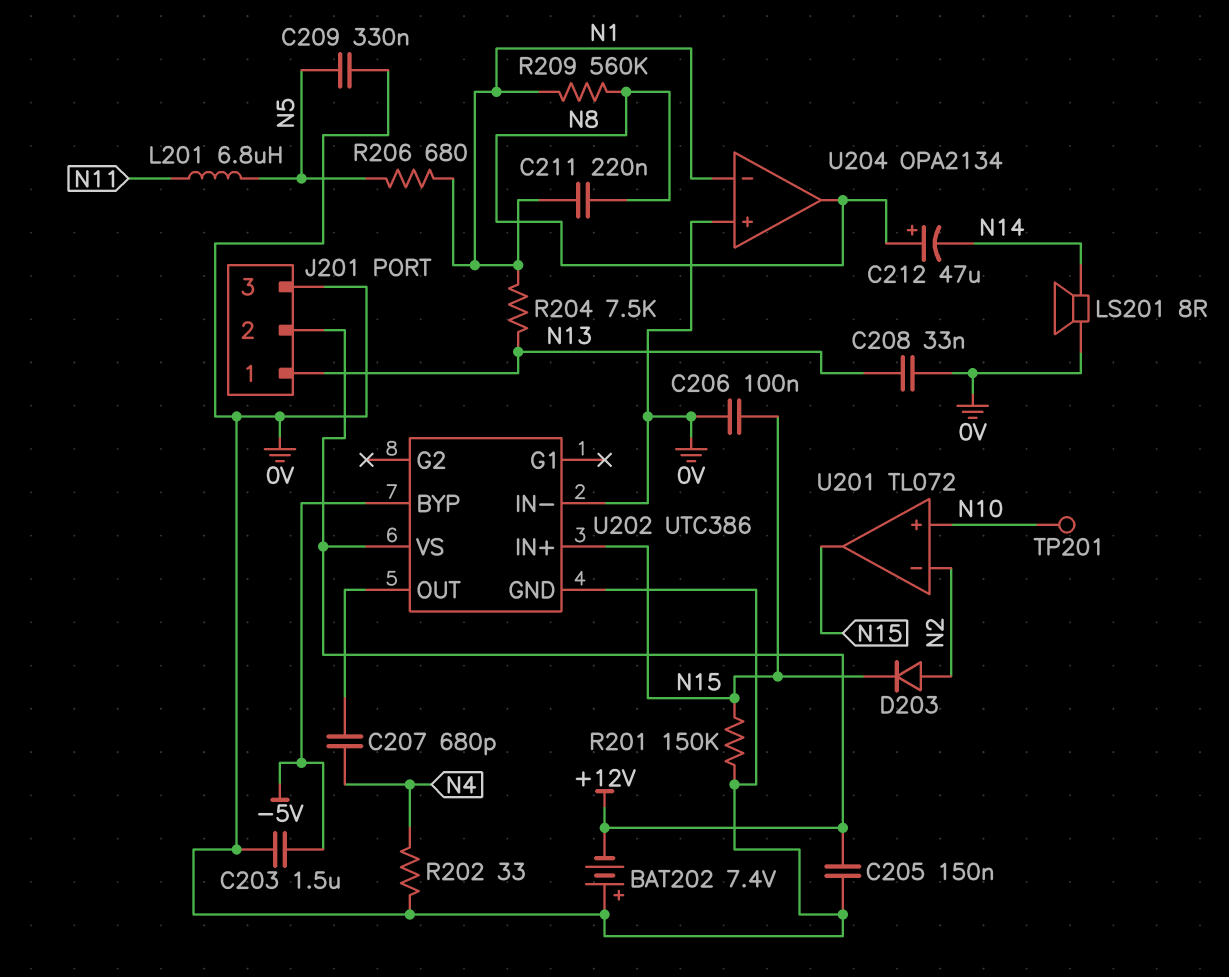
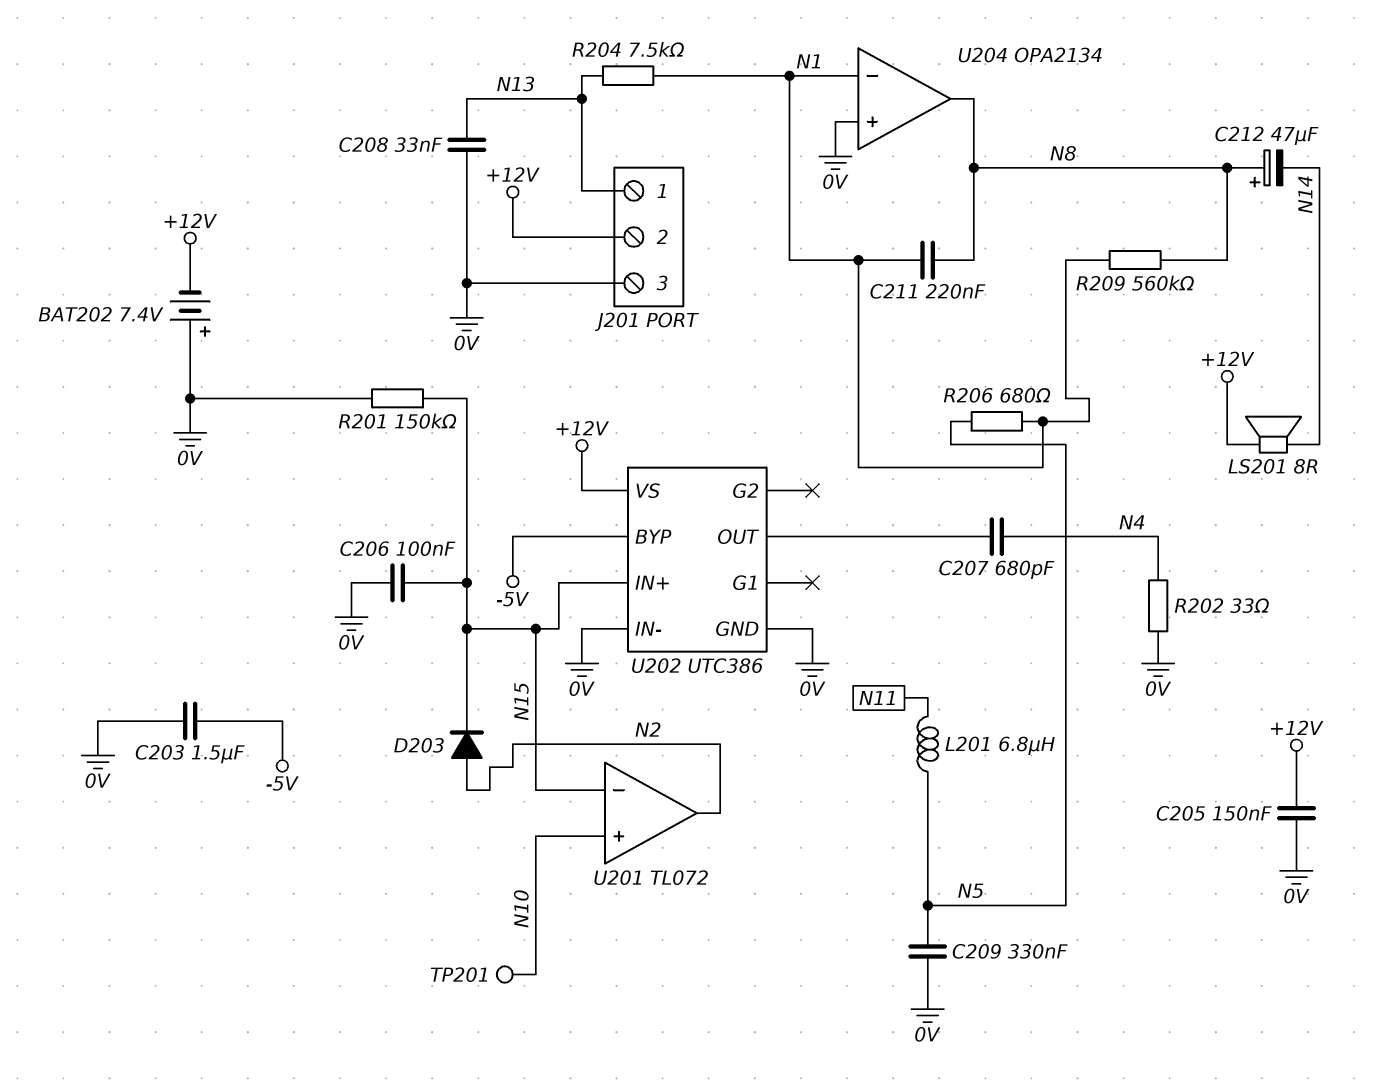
LS201: speaker 8R (0V, N14) -> speaker 8R (+12V, N14)
U201 pin in-: N2 -> N15
U201 pin out: N15 -> N2

